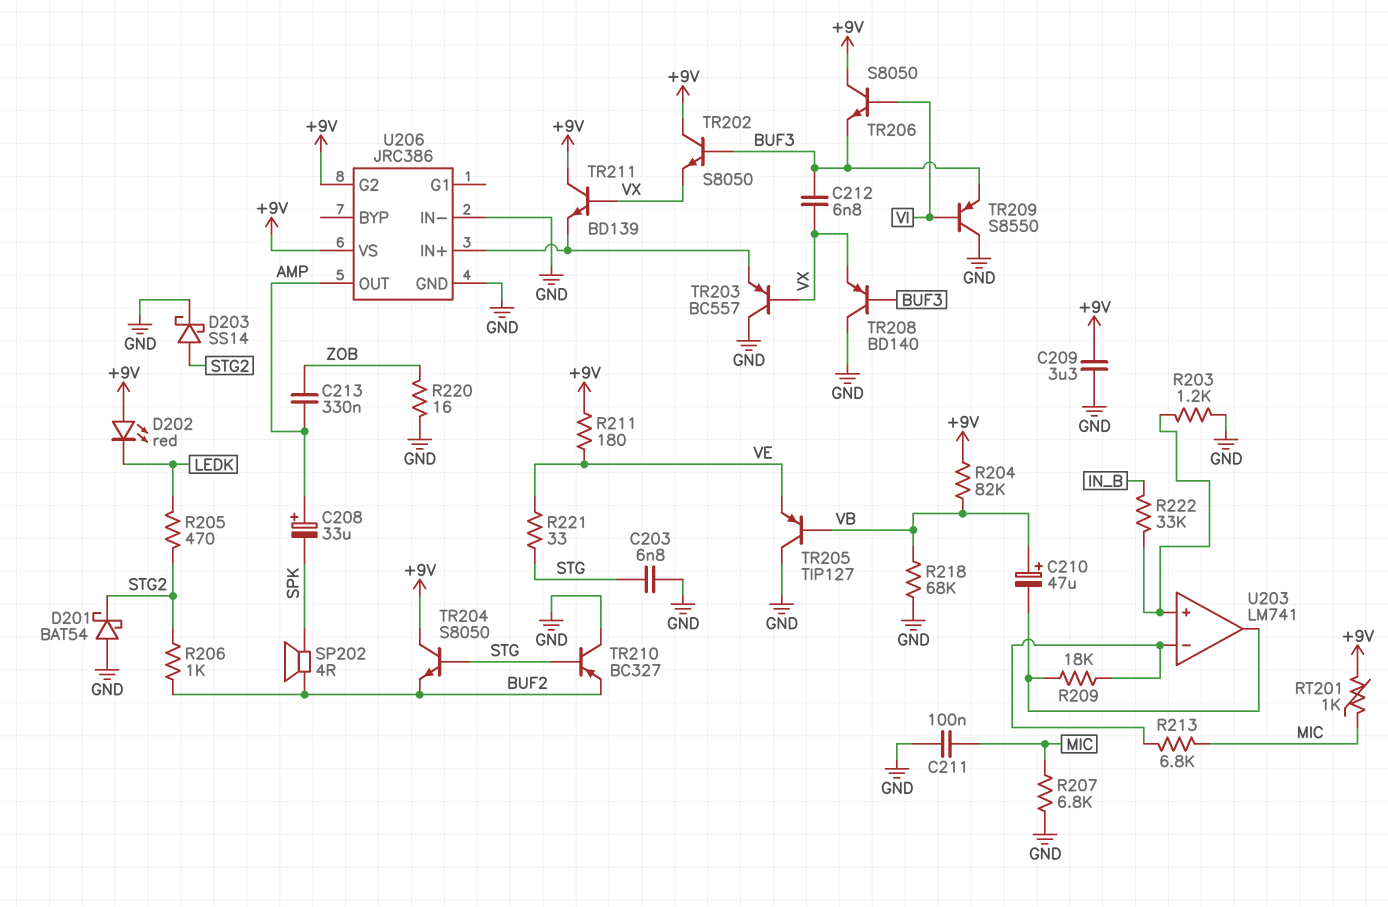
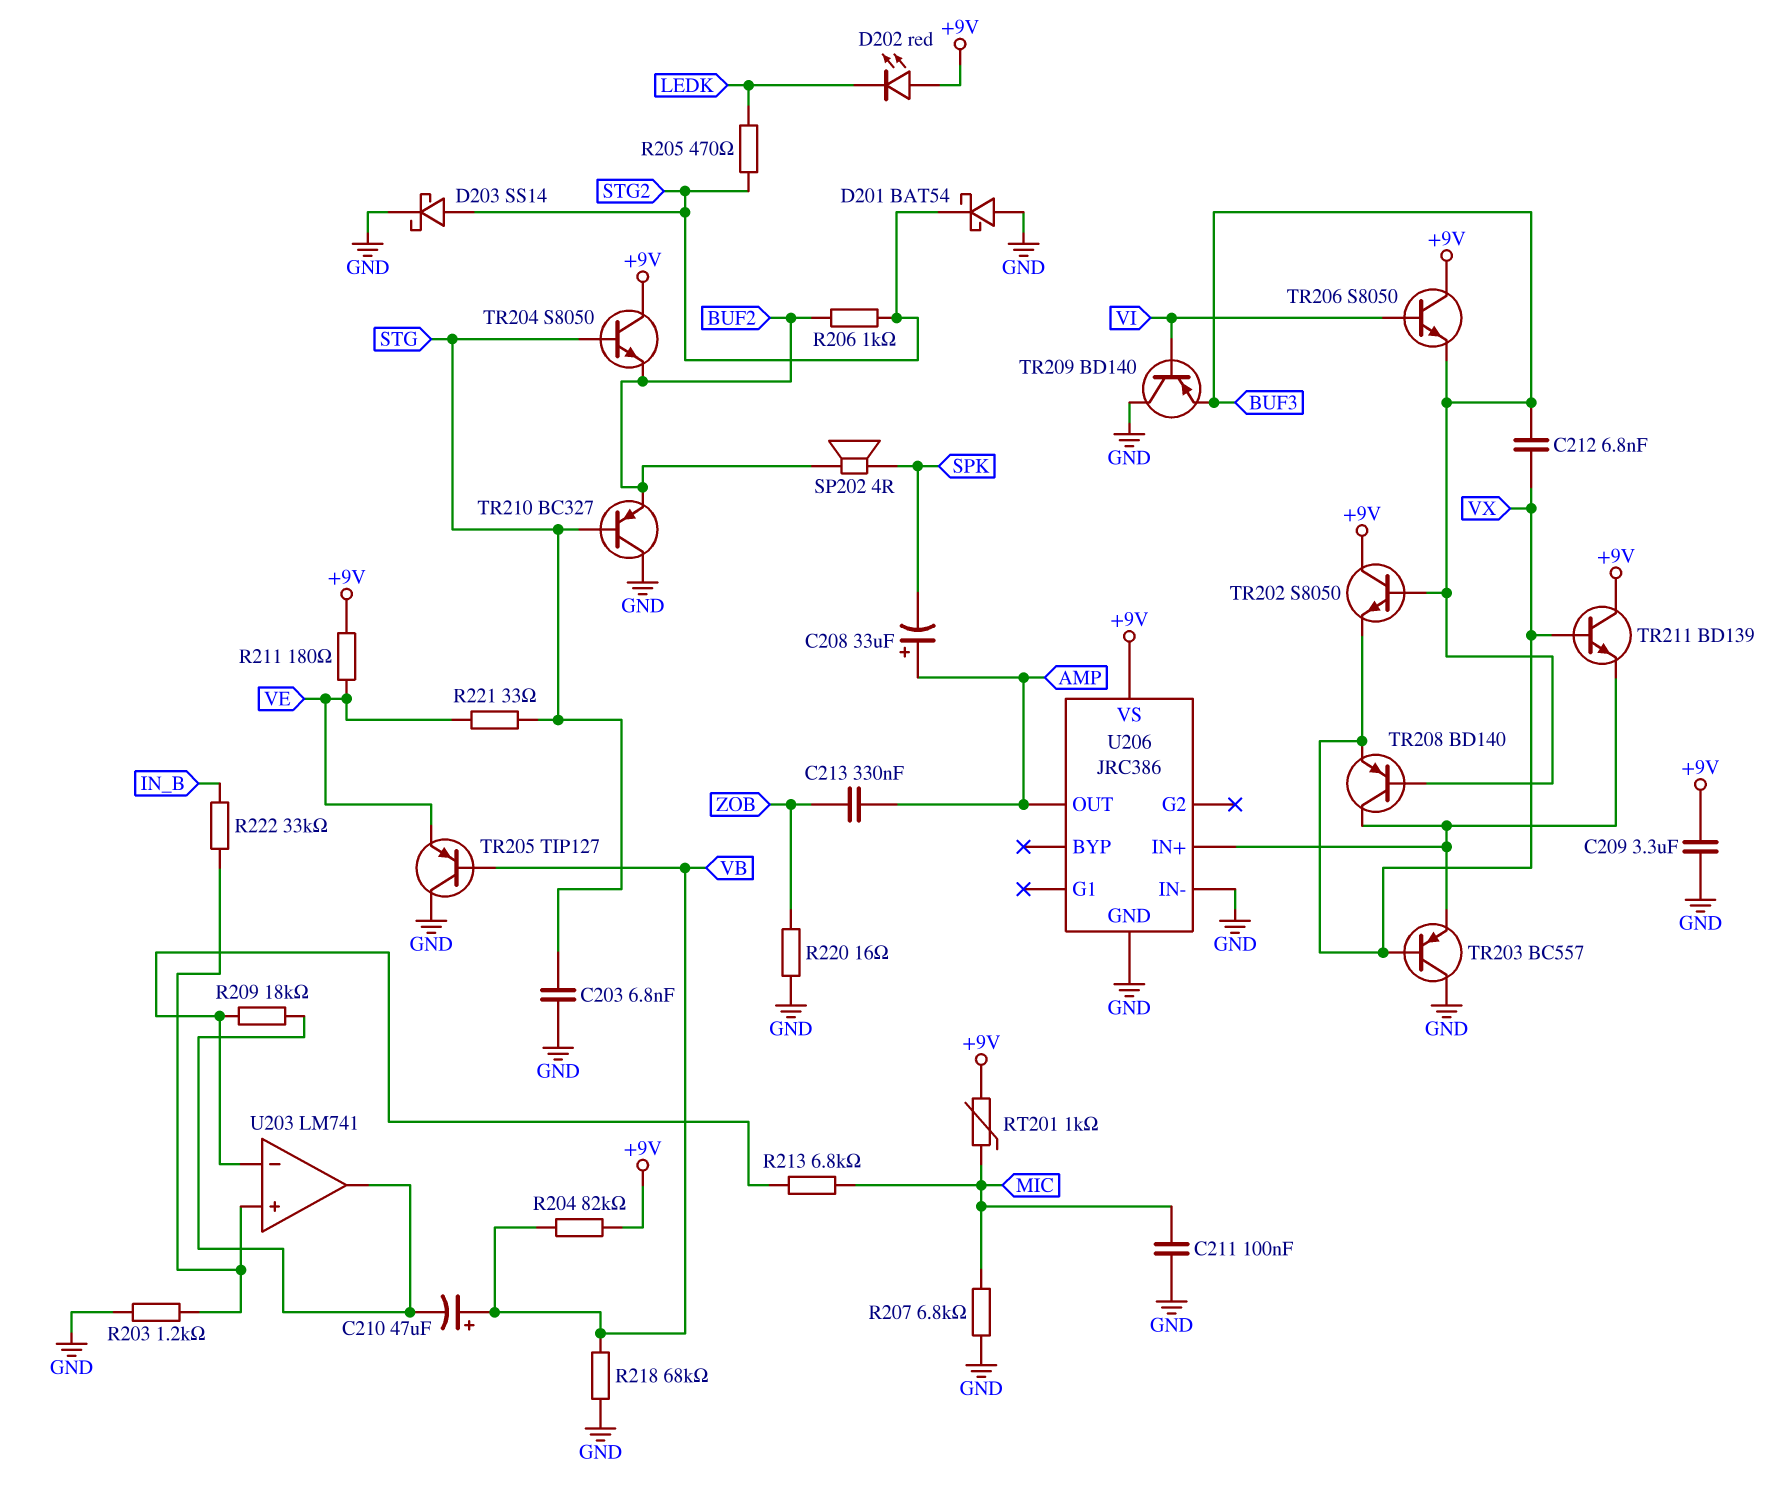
TR208: PNP BD140 (B BUF3, C GND, E VX) -> PNP BD140 (B BUF3, C U206/IN+, E VX)
TR209: PNP S8550 (B VI, C GND, E BUF3) -> PNP BD140 (B VI, C GND, E BUF3)
U206 pin G2: +9V -> none

